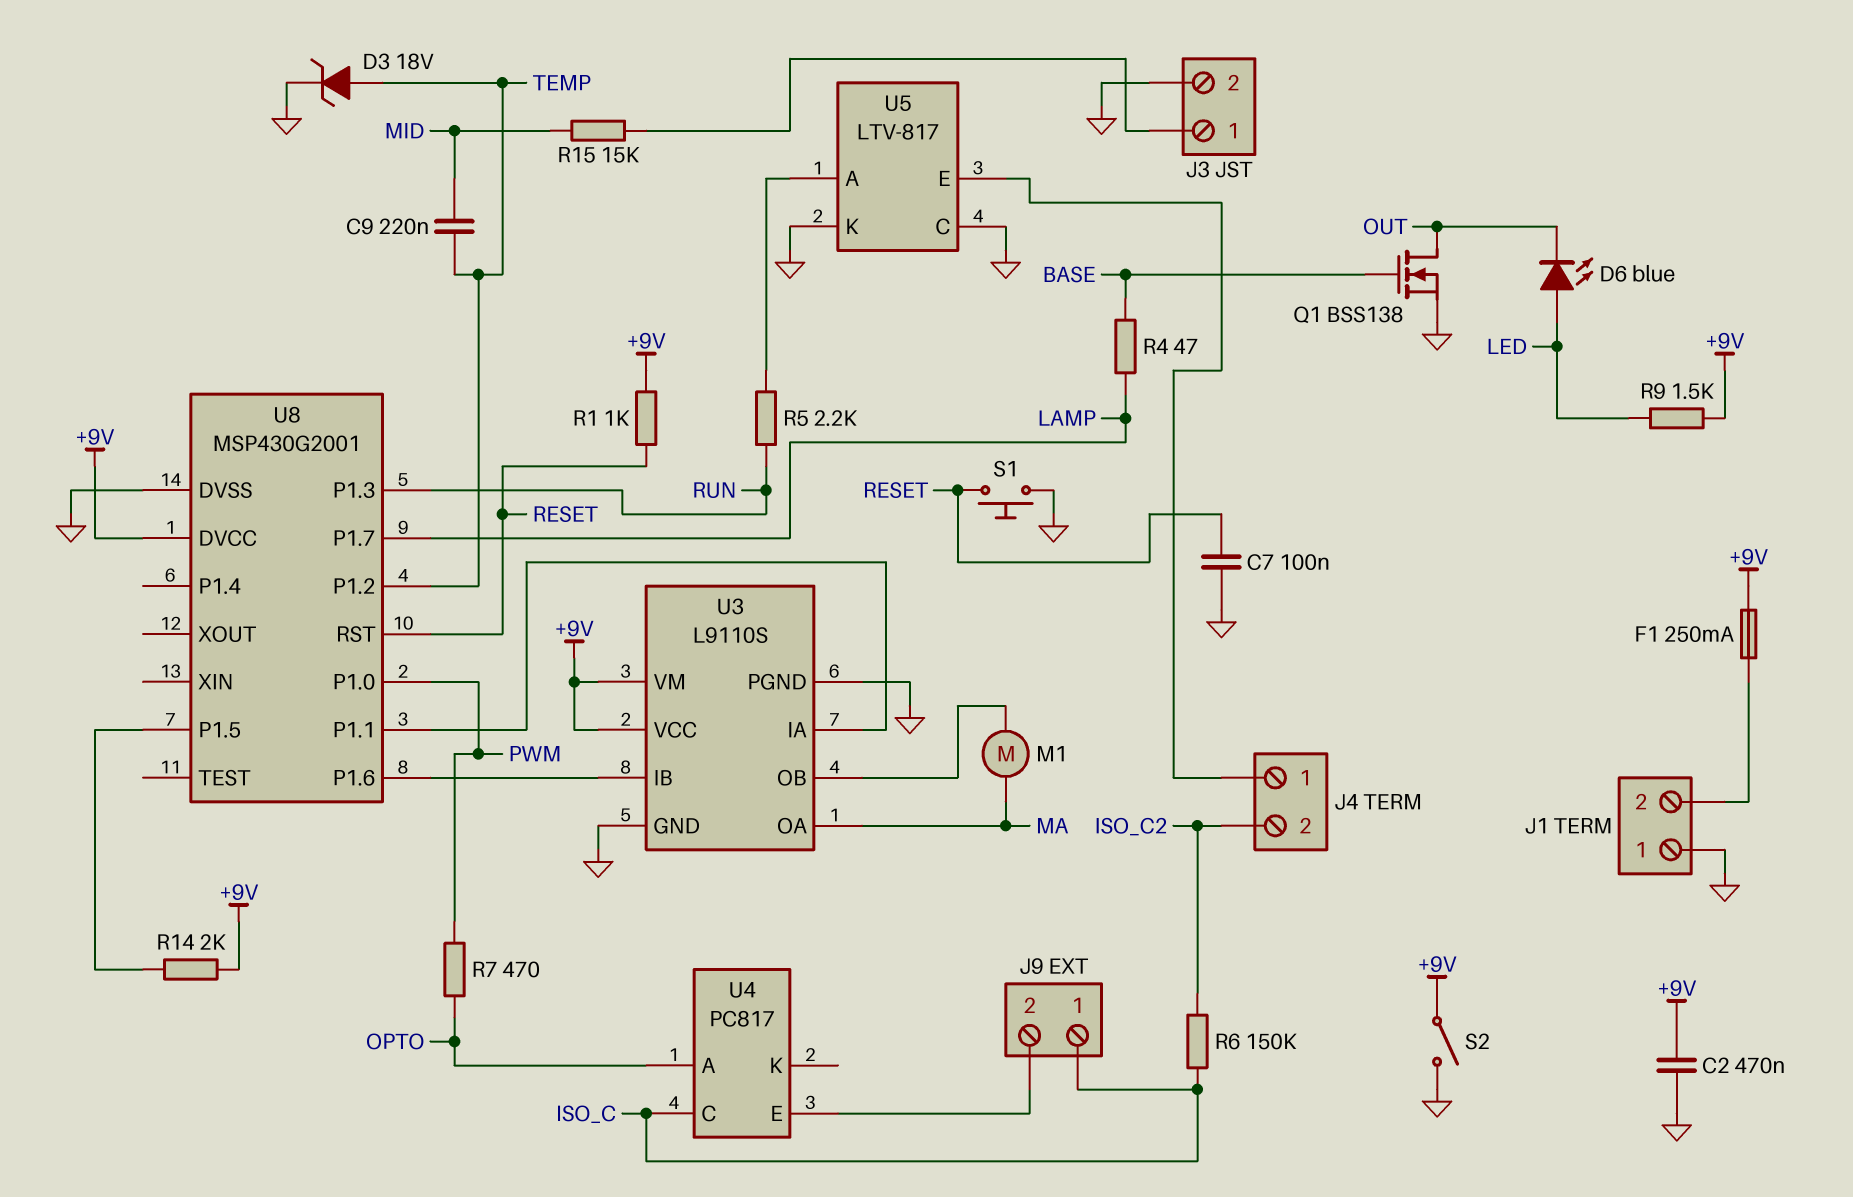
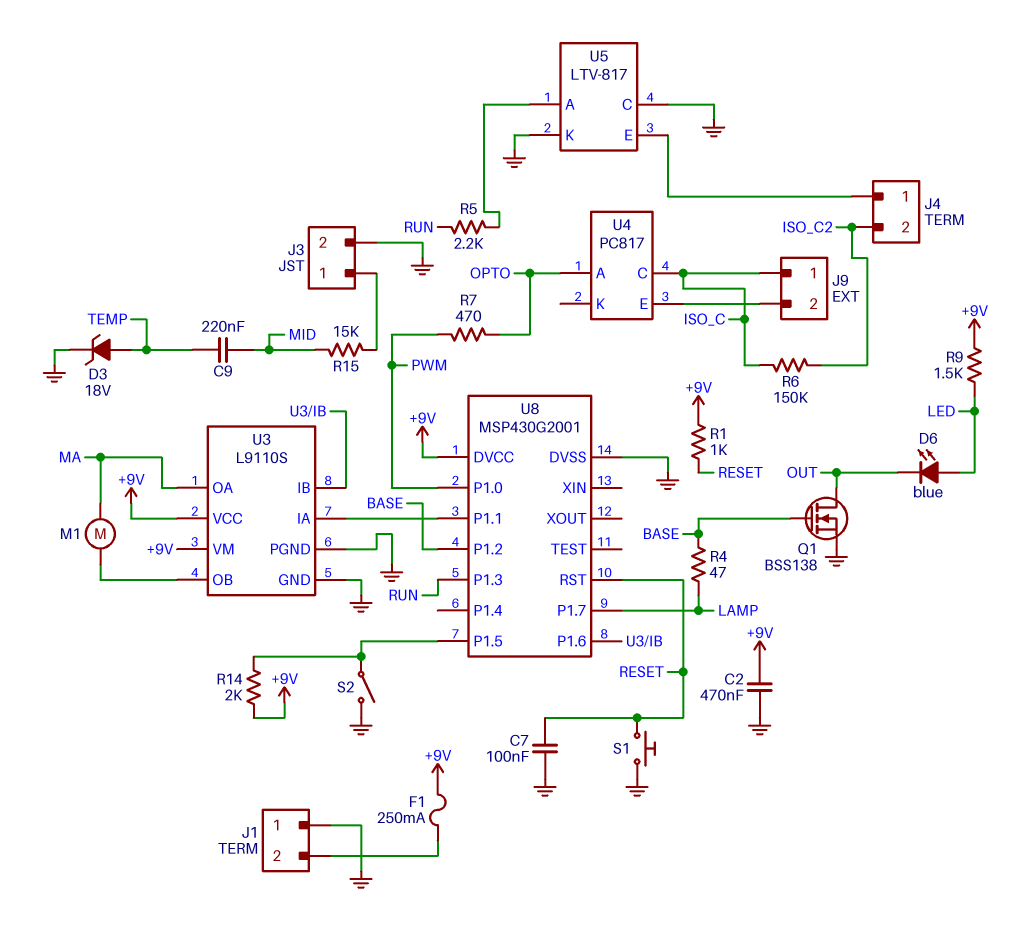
S2: switch (+9V, GND) -> switch (GND, U8/P1.5)
U8 pin P1.2: TEMP -> BASE

